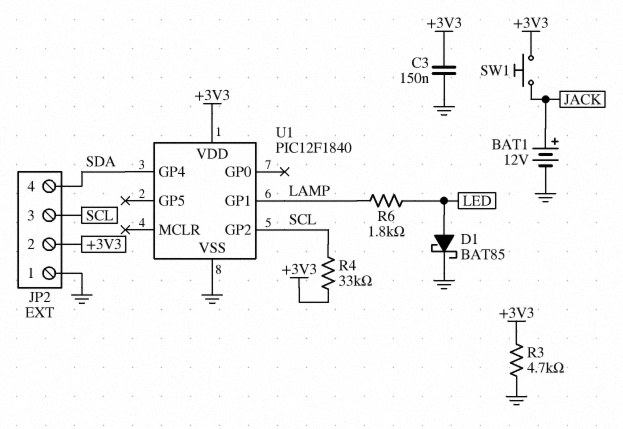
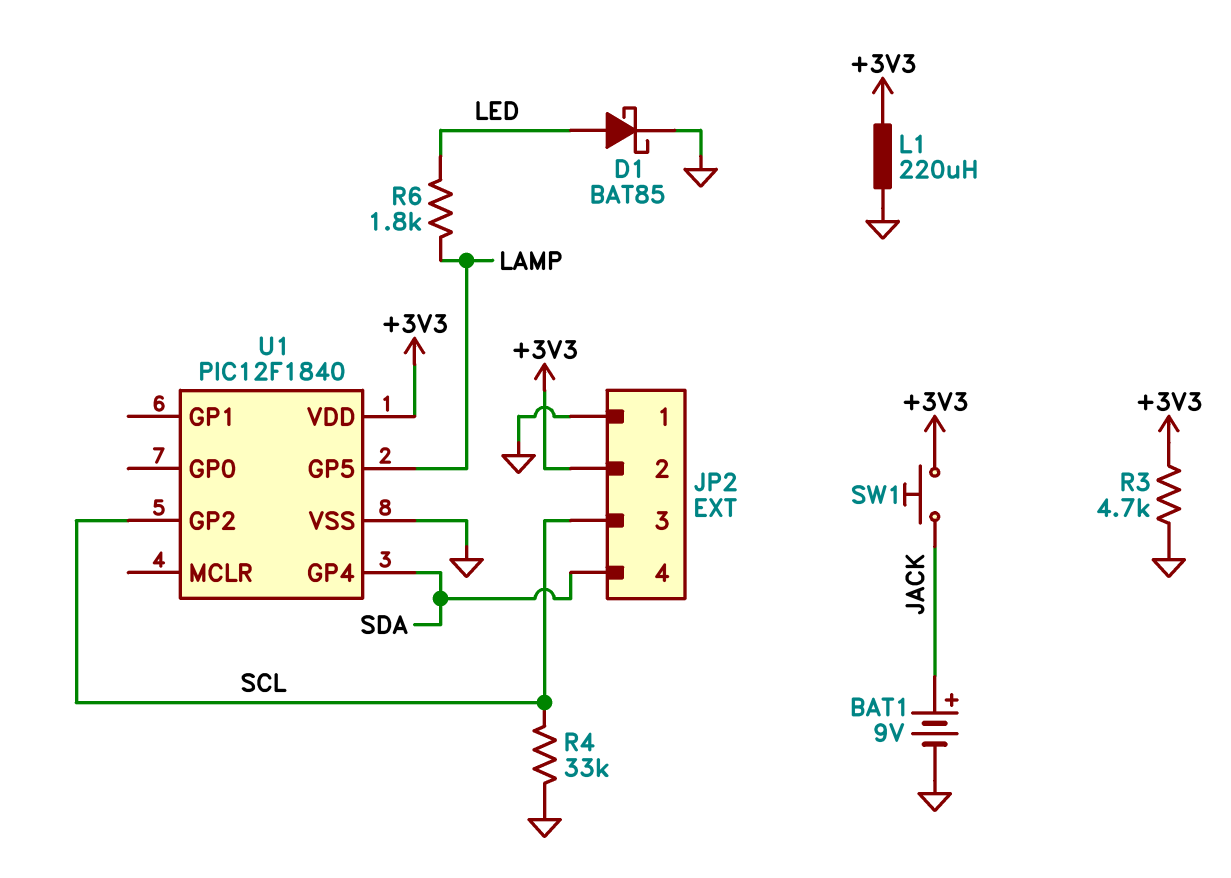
BAT1: 12V (plus JACK, minus GND) -> 9V (plus JACK, minus GND)
C3: 150nF (+3V3, GND) -> none
L1: none -> 220uH (+3V3, GND)
R4: 33k (+3V3, SCL) -> 33k (GND, SCL)
U1 pin GP1: LAMP -> none
U1 pin GP5: none -> LAMP

